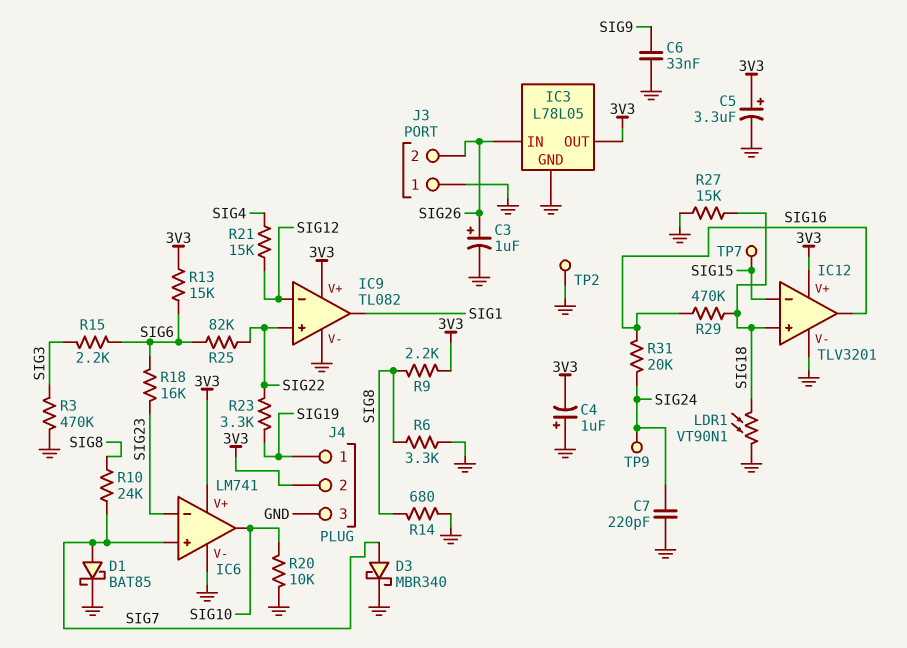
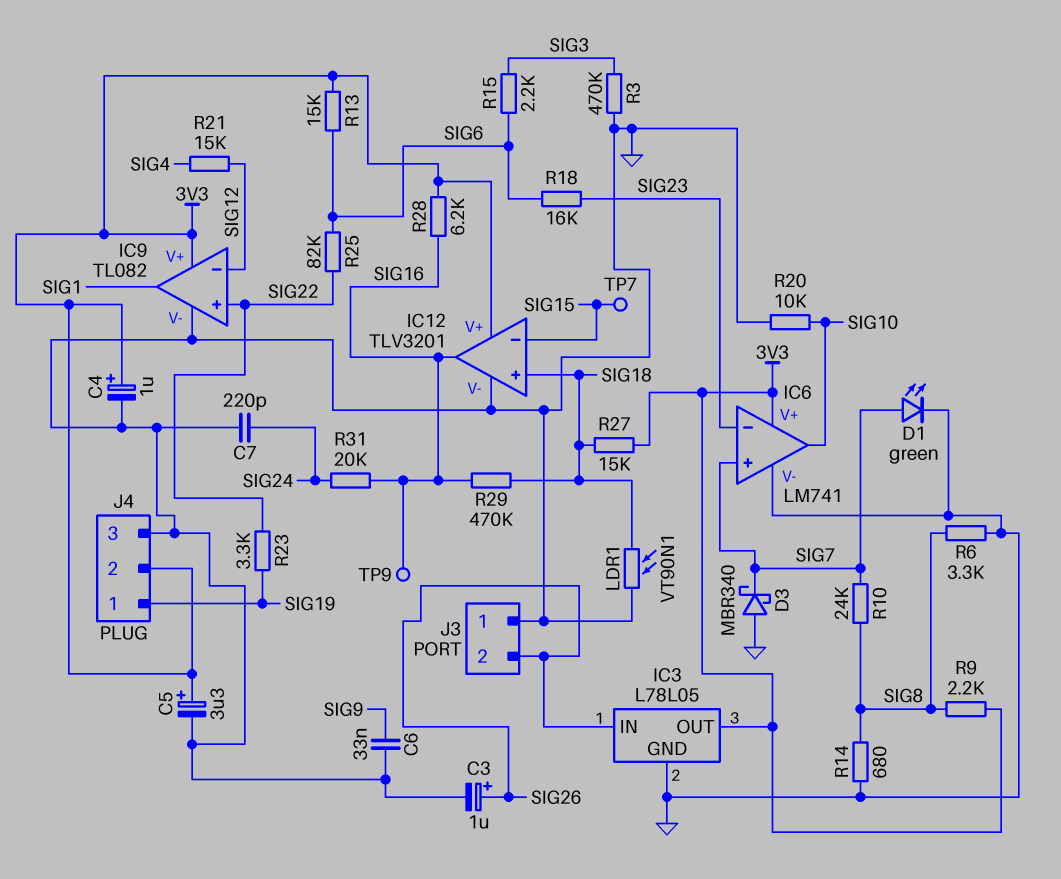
C4: 1uF (plus GND, minus 3V3) -> 1uF (plus 3V3, minus GND)
D1: schottky BAT85 (A SIG7, K GND) -> LED green (A SIG7, K GND)
D3: schottky MBR340 (A SIG7, K GND) -> schottky MBR340 (A GND, K SIG7)
R27: 15k (GND, SIG18) -> 15k (3V3, SIG18)
R28: none -> 6.2k (3V3, SIG16)
TP2: test point (GND) -> none
TP9: test point (SIG24) -> test point (SIG16)

